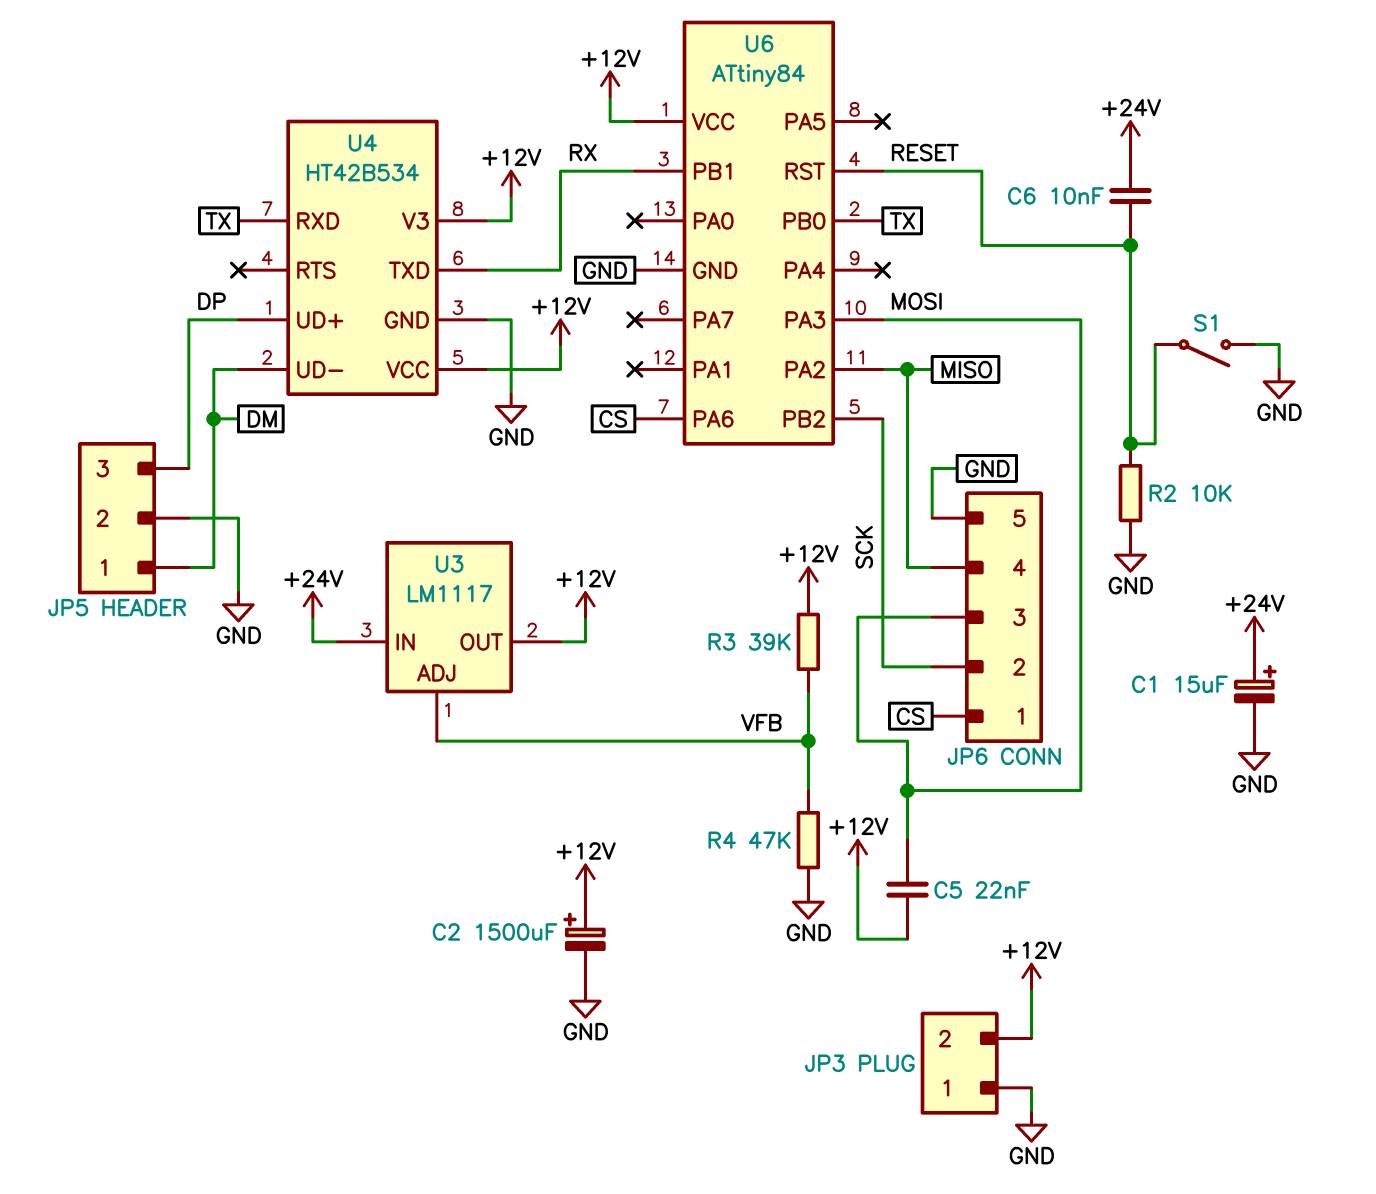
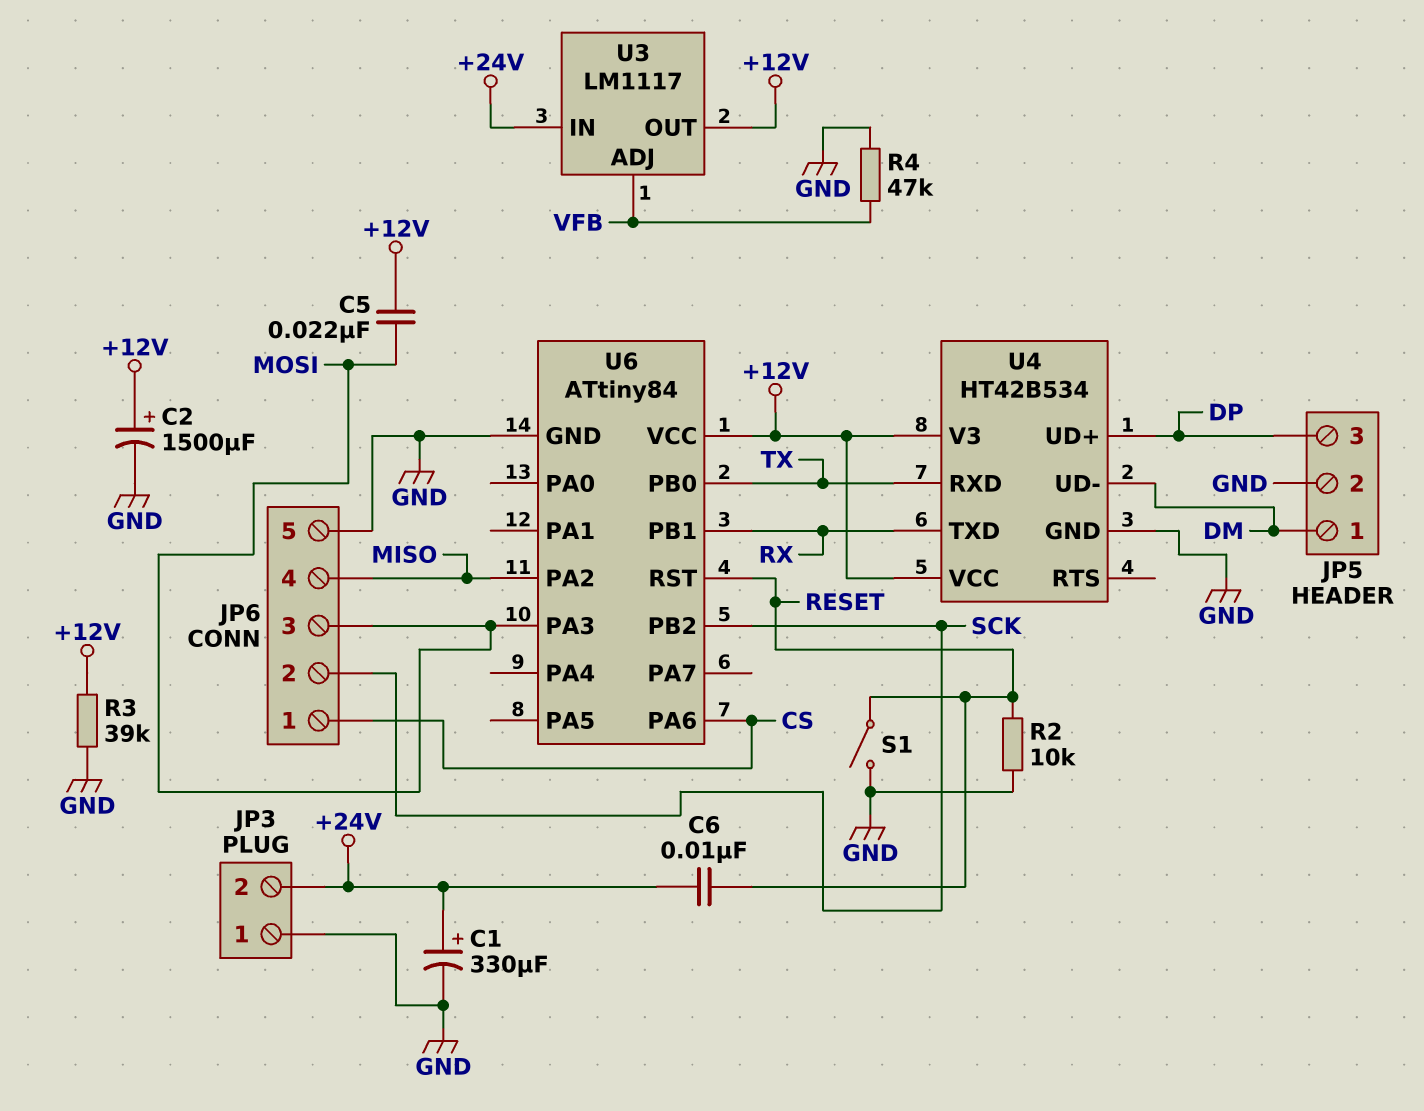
C1: 15uF (plus +24V, minus GND) -> 330uF (plus +24V, minus GND)
JP3 pin 2: +12V -> +24V
R3: 39k (+12V, VFB) -> 39k (+12V, GND)

